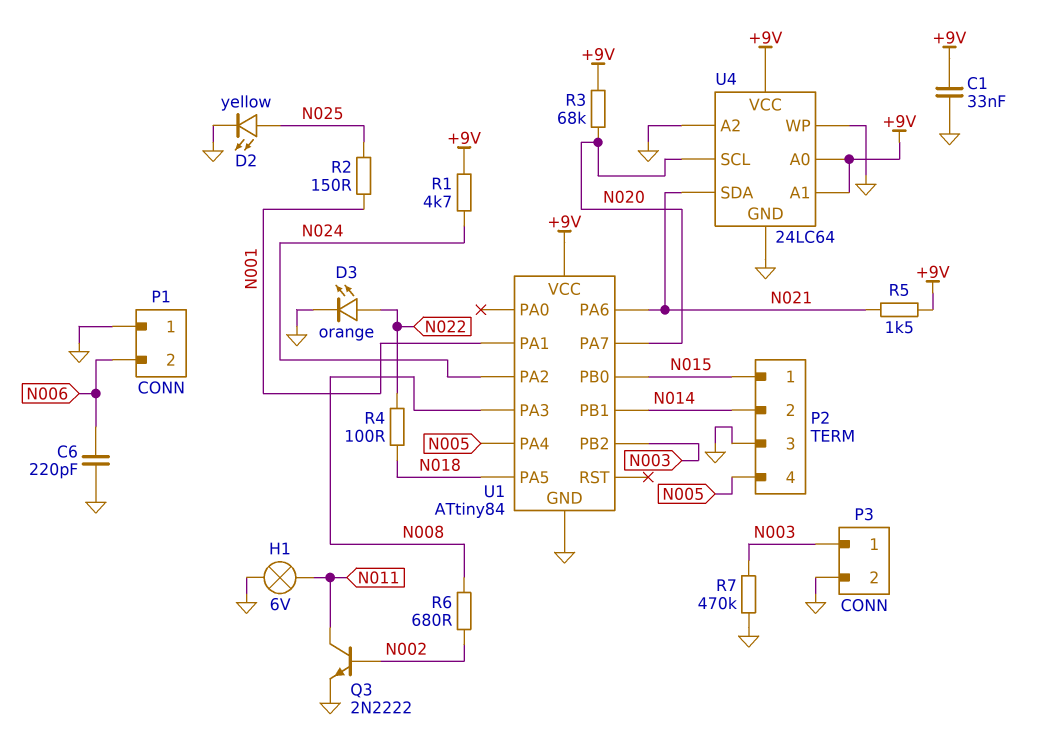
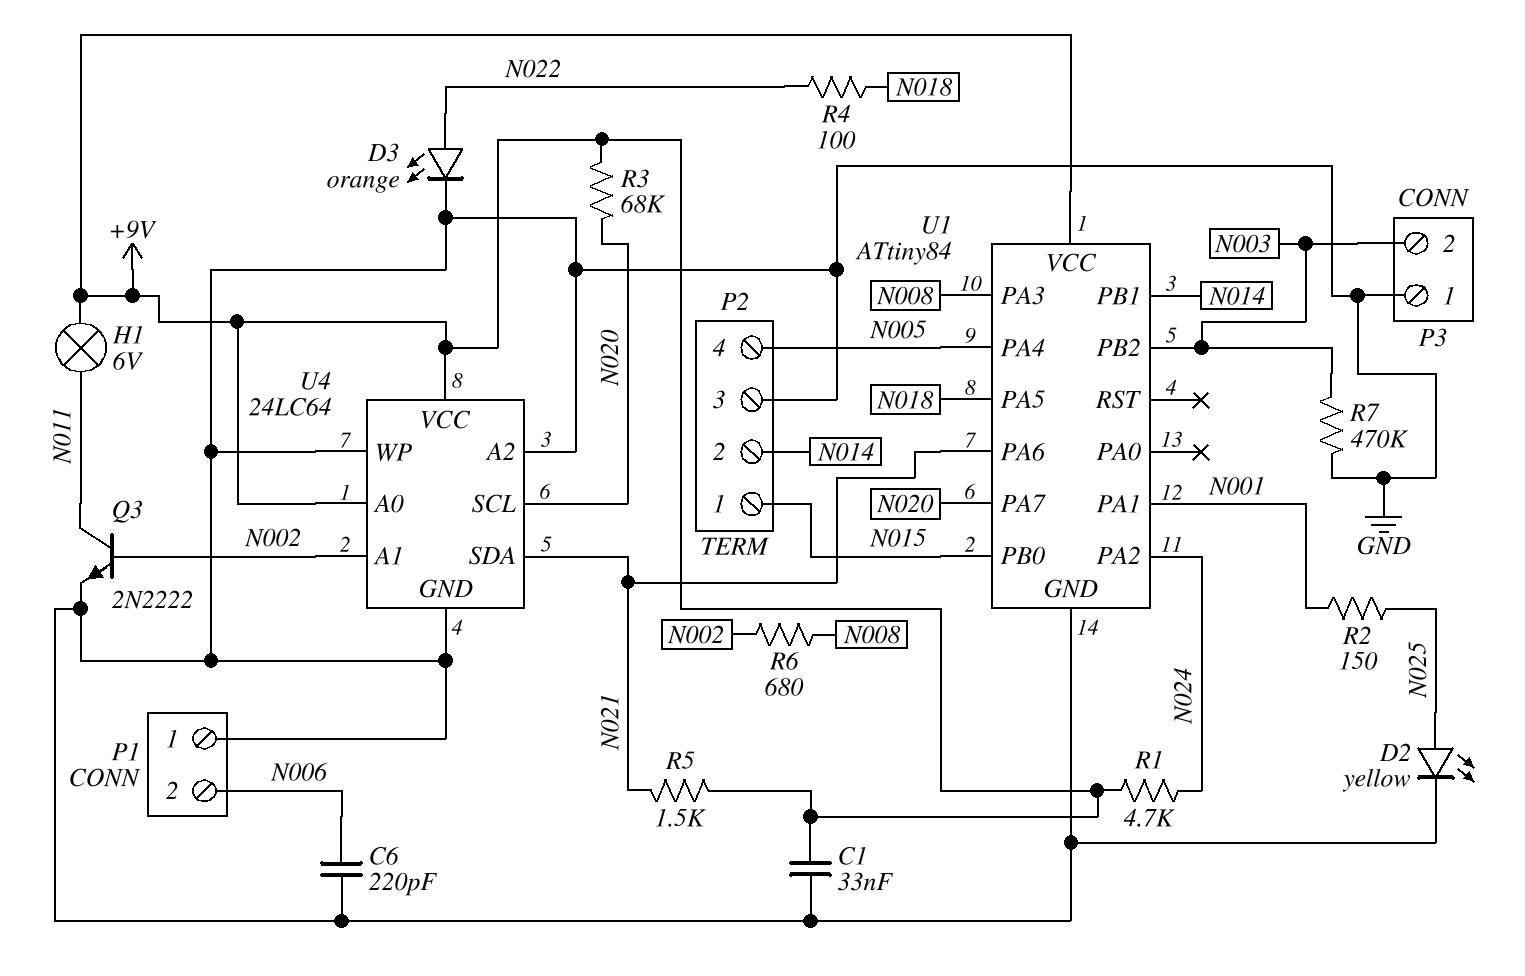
H1: lamp 6V (GND, N011) -> lamp 6V (+9V, N011)
P3 pin 1: N003 -> GND
P3 pin 2: GND -> N003
U4 pin A1: +9V -> N002

